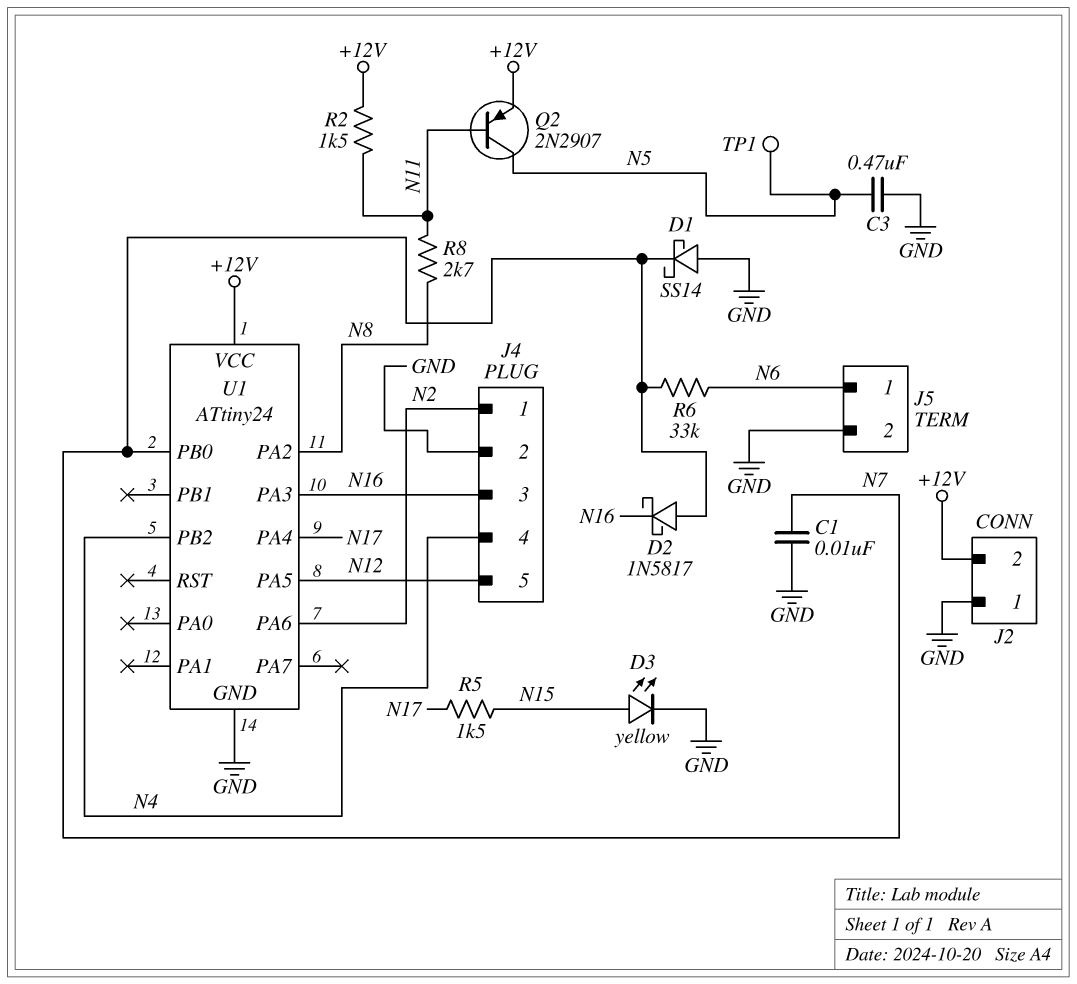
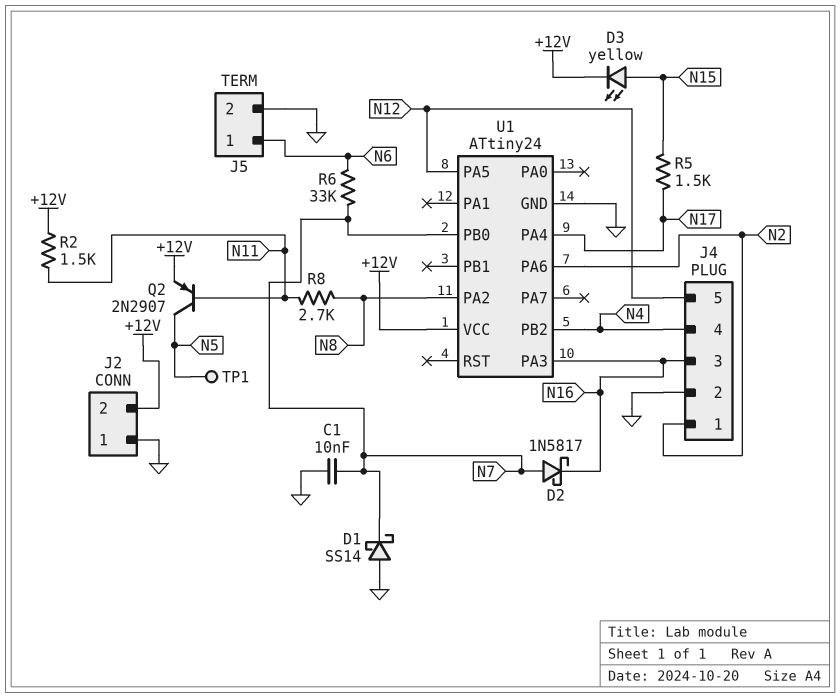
C3: 470nF (GND, N5) -> none
D3: LED yellow (A N15, K GND) -> LED yellow (A N15, K +12V)

